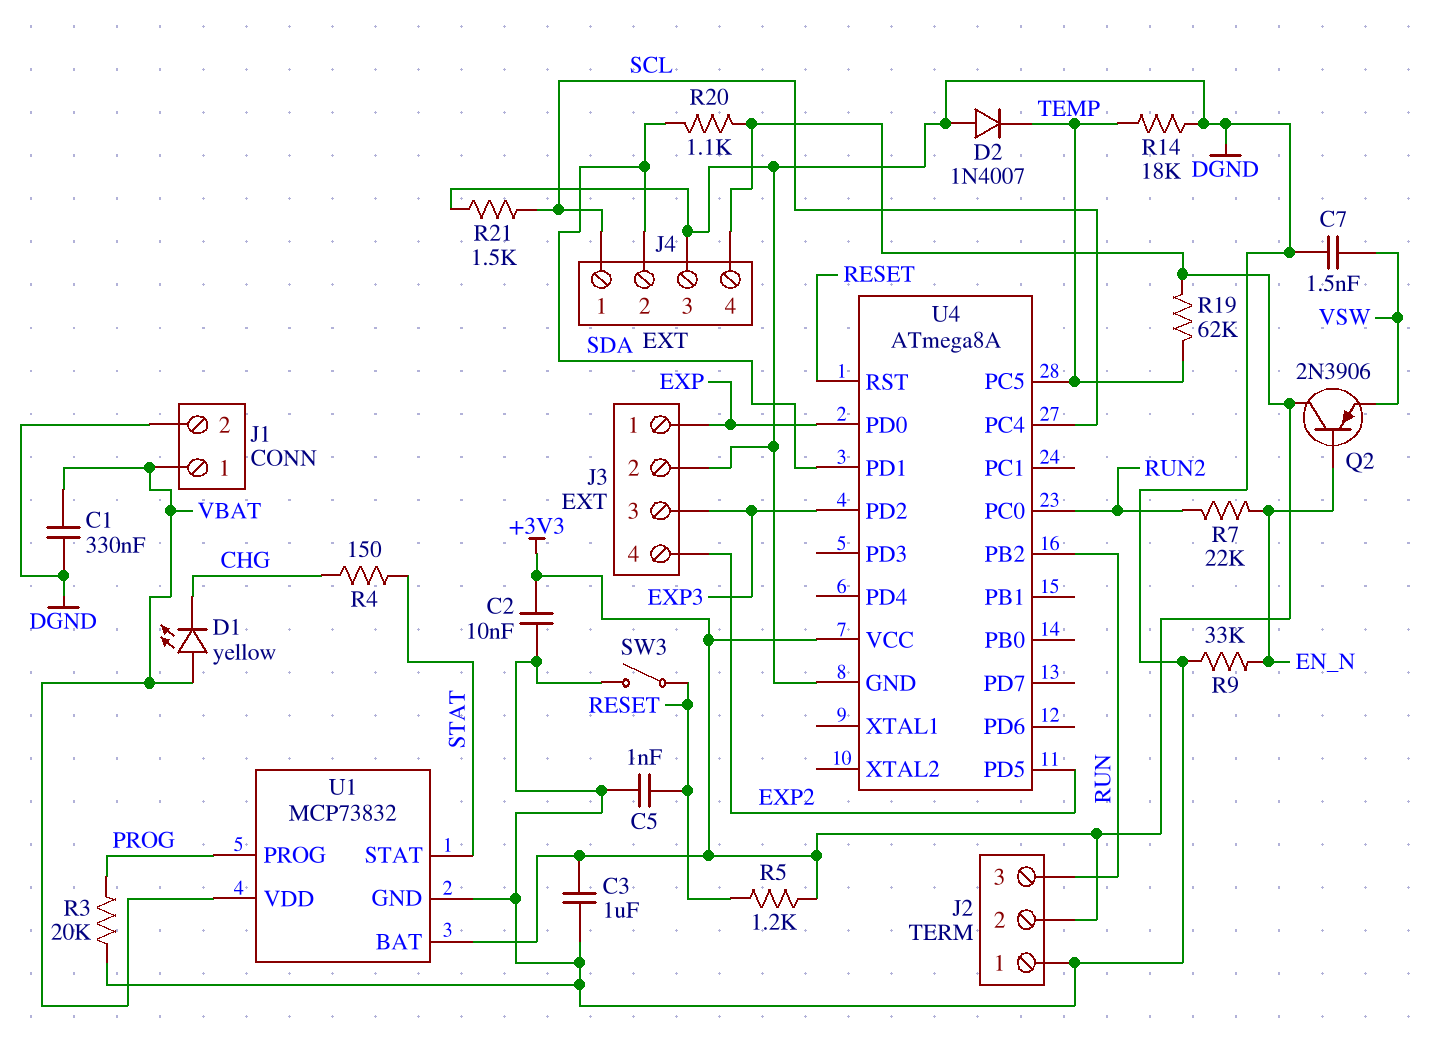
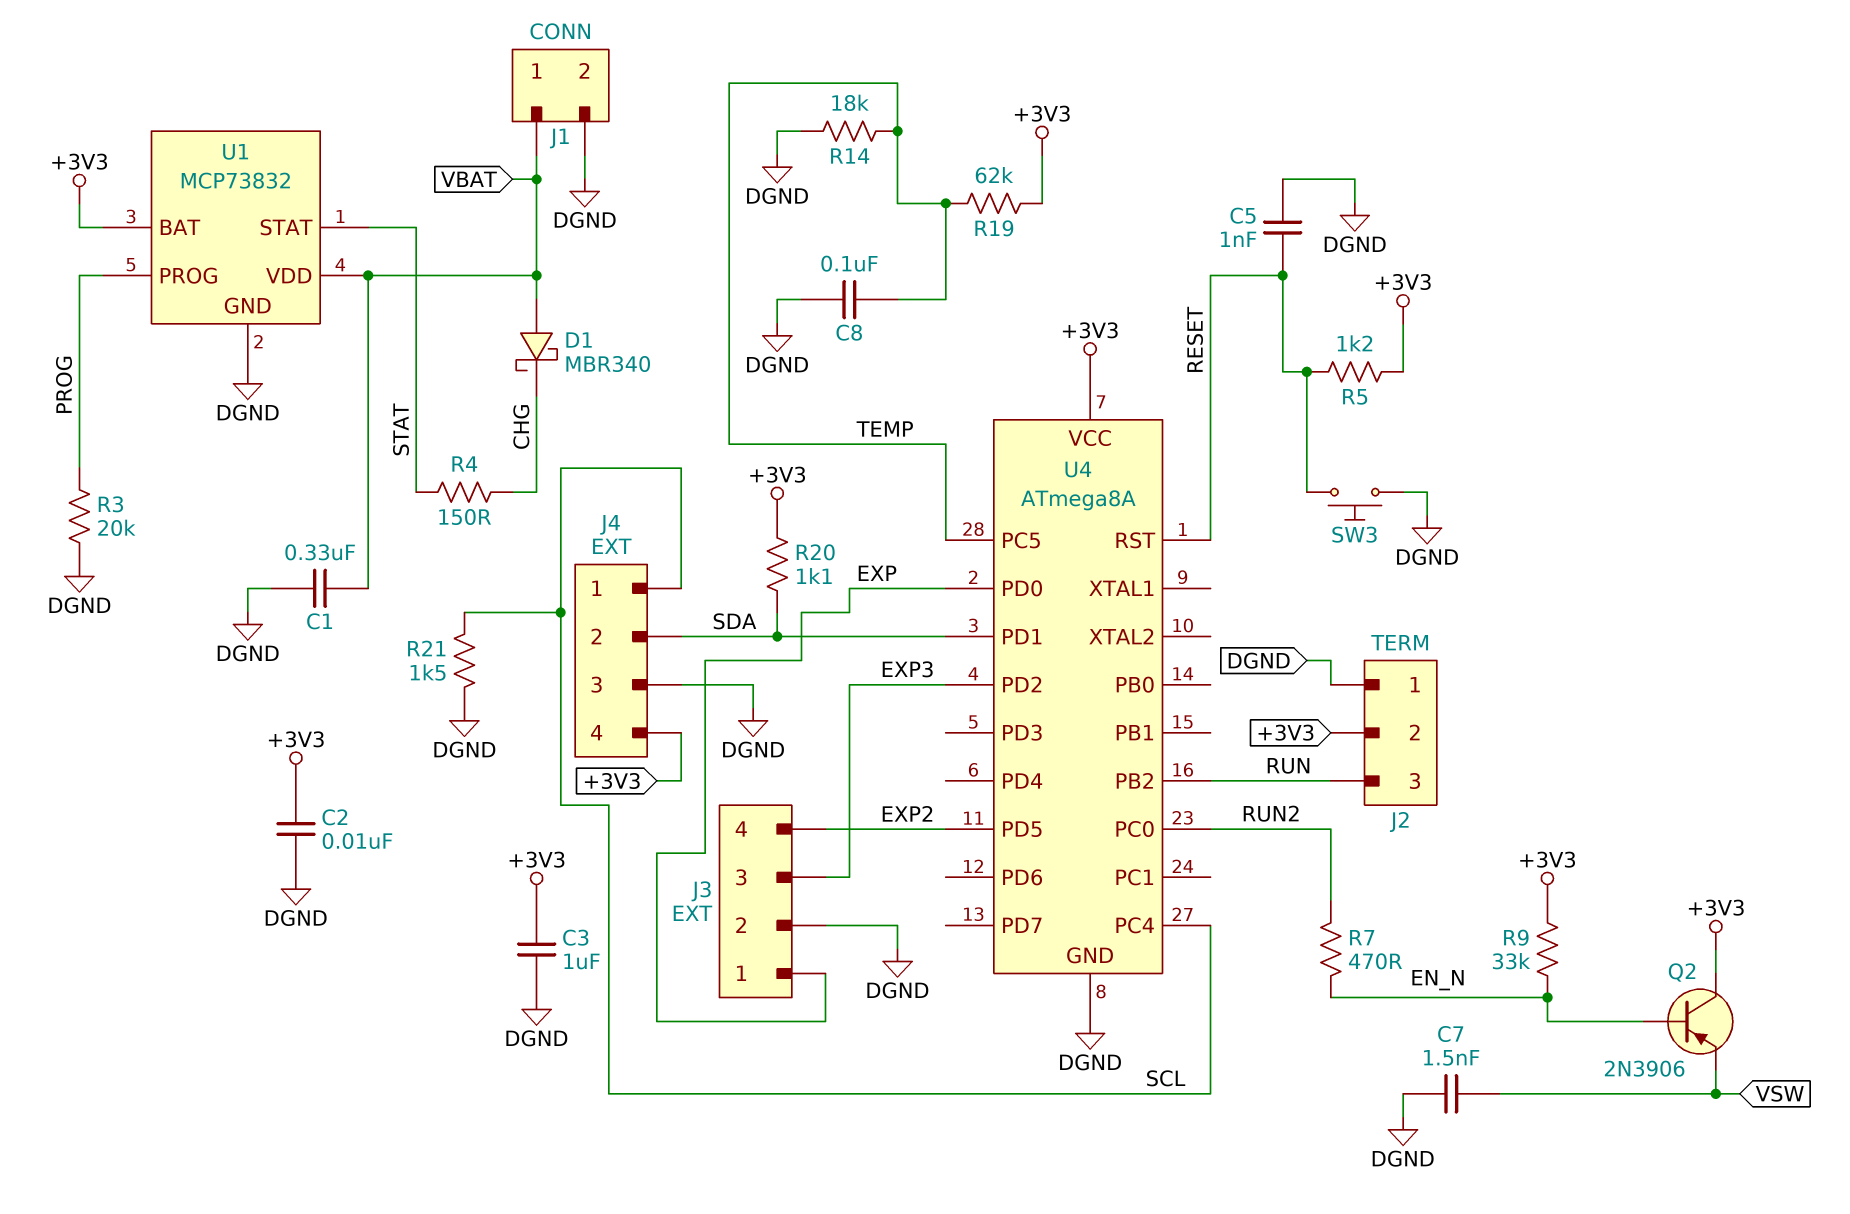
C8: none -> 100nF (DGND, TEMP)
D1: LED yellow (A VBAT, K CHG) -> schottky MBR340 (A VBAT, K CHG)
D2: diode 1N4007 (A DGND, K TEMP) -> none
R7: 22k (EN_N, RUN2) -> 470 (EN_N, RUN2)
R9: 33k (DGND, EN_N) -> 33k (+3V3, EN_N)
SW3: switch (DGND, RESET) -> button (DGND, RESET)

